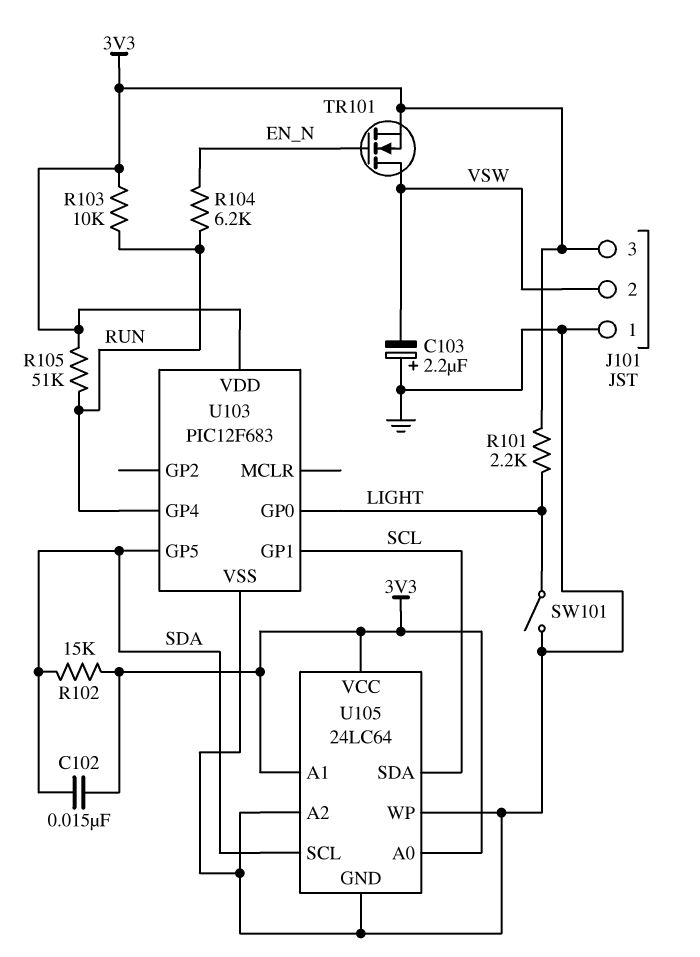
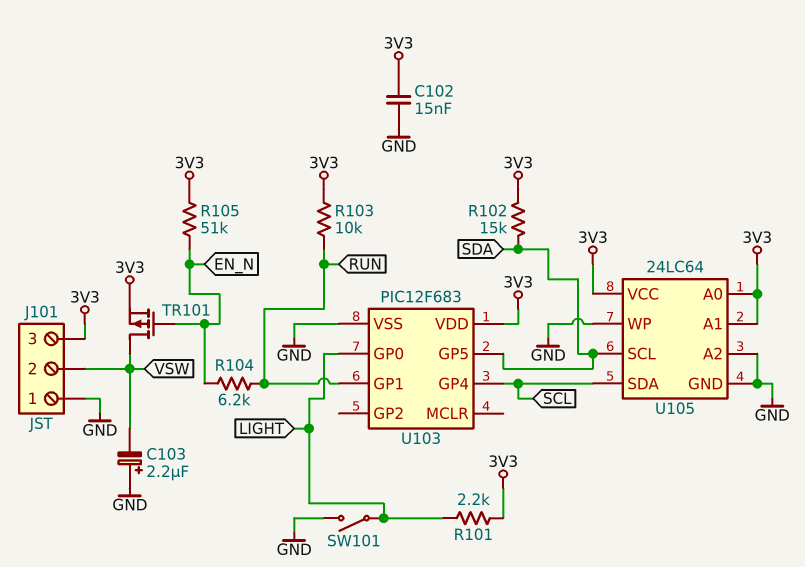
C102: 15nF (3V3, SDA) -> 15nF (3V3, GND)
R105: 51k (3V3, RUN) -> 51k (3V3, EN_N)
TR101: NMOS (G EN_N, D VSW, S 3V3) -> PMOS (G EN_N, D VSW, S 3V3)
U103 pin GP1: SCL -> RUN
U103 pin GP4: RUN -> SCL

